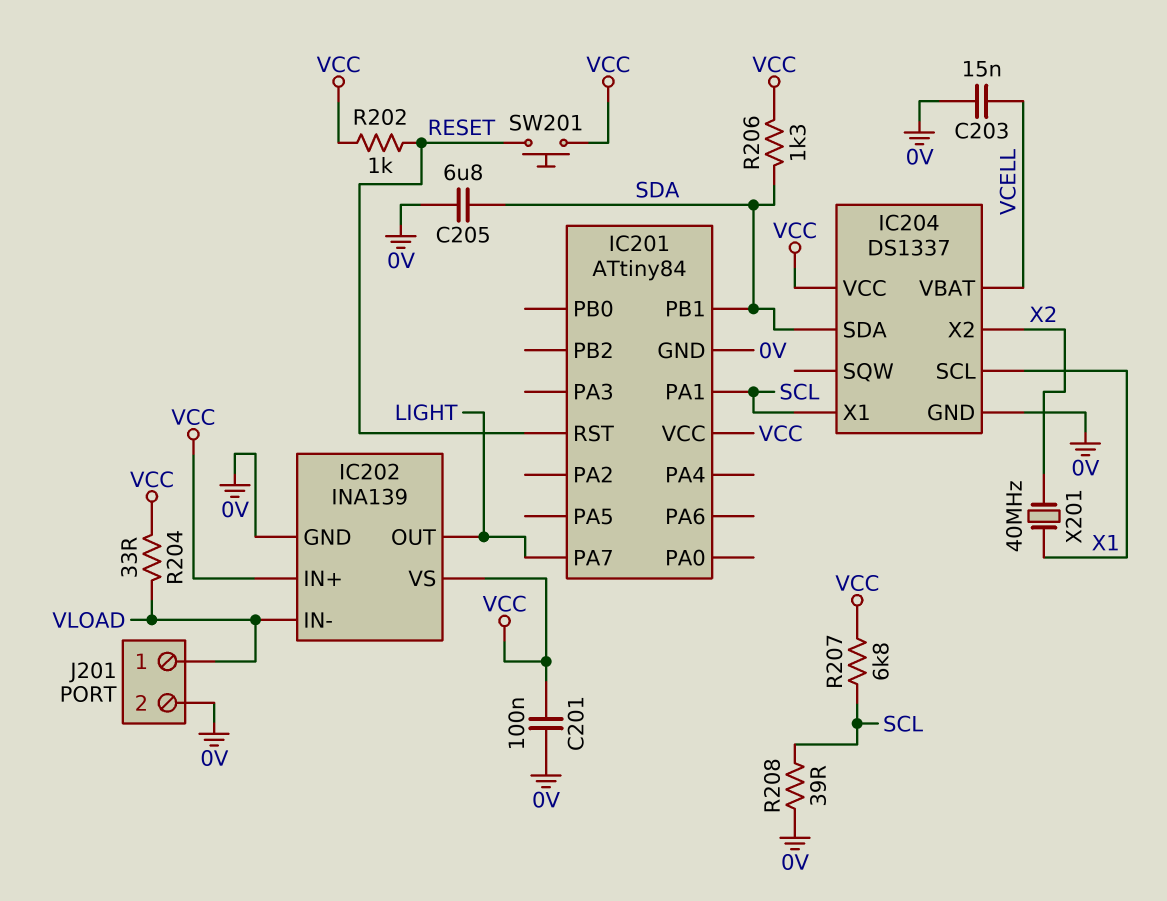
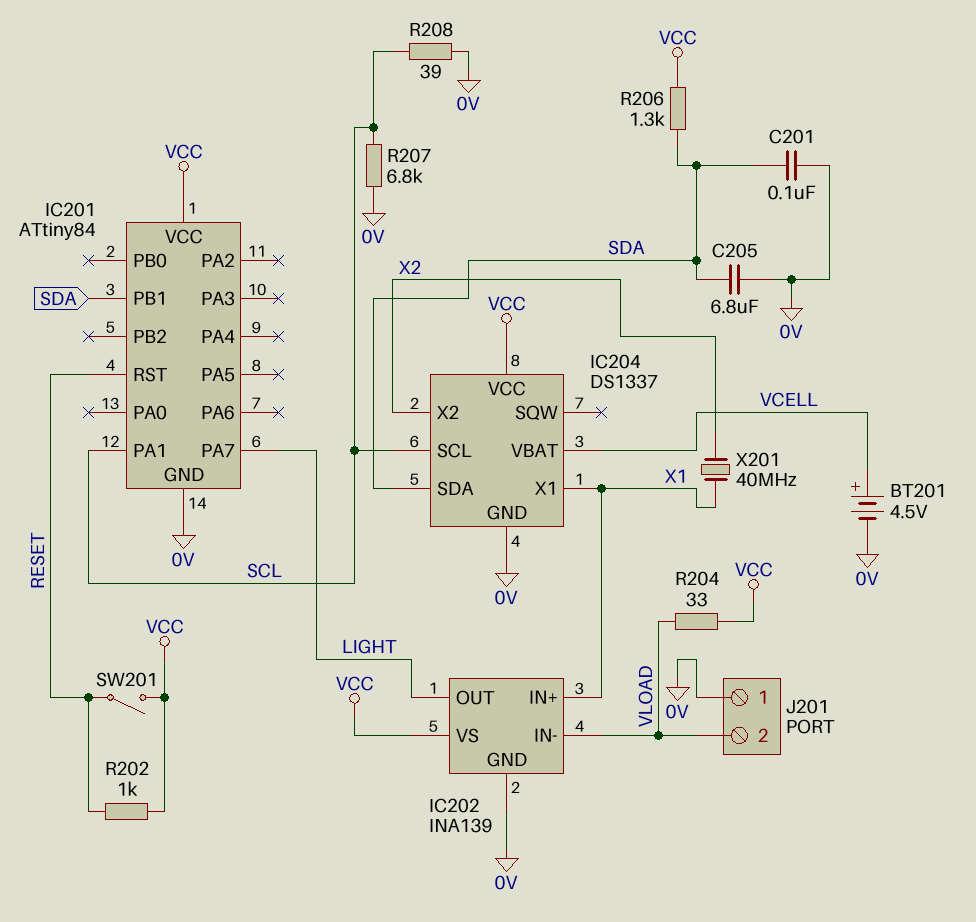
BT201: none -> 4.5V (plus VCELL, minus 0V)
C201: 100nF (0V, VCC) -> 100nF (0V, SDA)
C203: 15nF (0V, VCELL) -> none
IC202 pin IN+: VCC -> X1
IC204 pin SCL: X1 -> SCL
IC204 pin X1: SCL -> X1
J201 pin 1: VLOAD -> 0V
J201 pin 2: 0V -> VLOAD
R207: 6.8k (SCL, VCC) -> 6.8k (0V, SCL)
SW201: button (RESET, VCC) -> switch (RESET, VCC)

